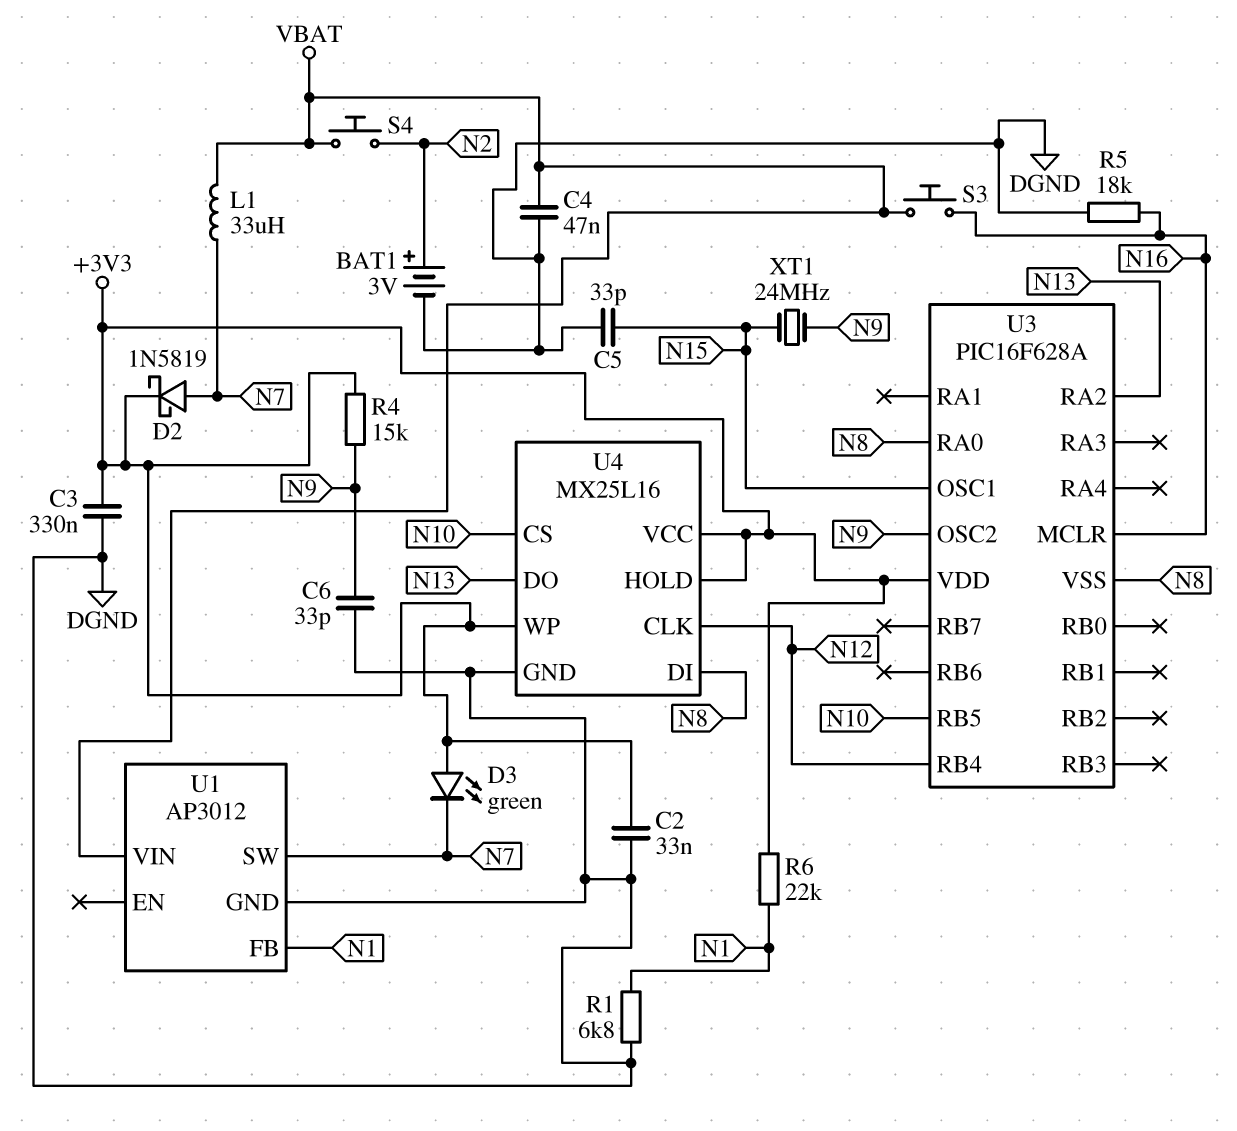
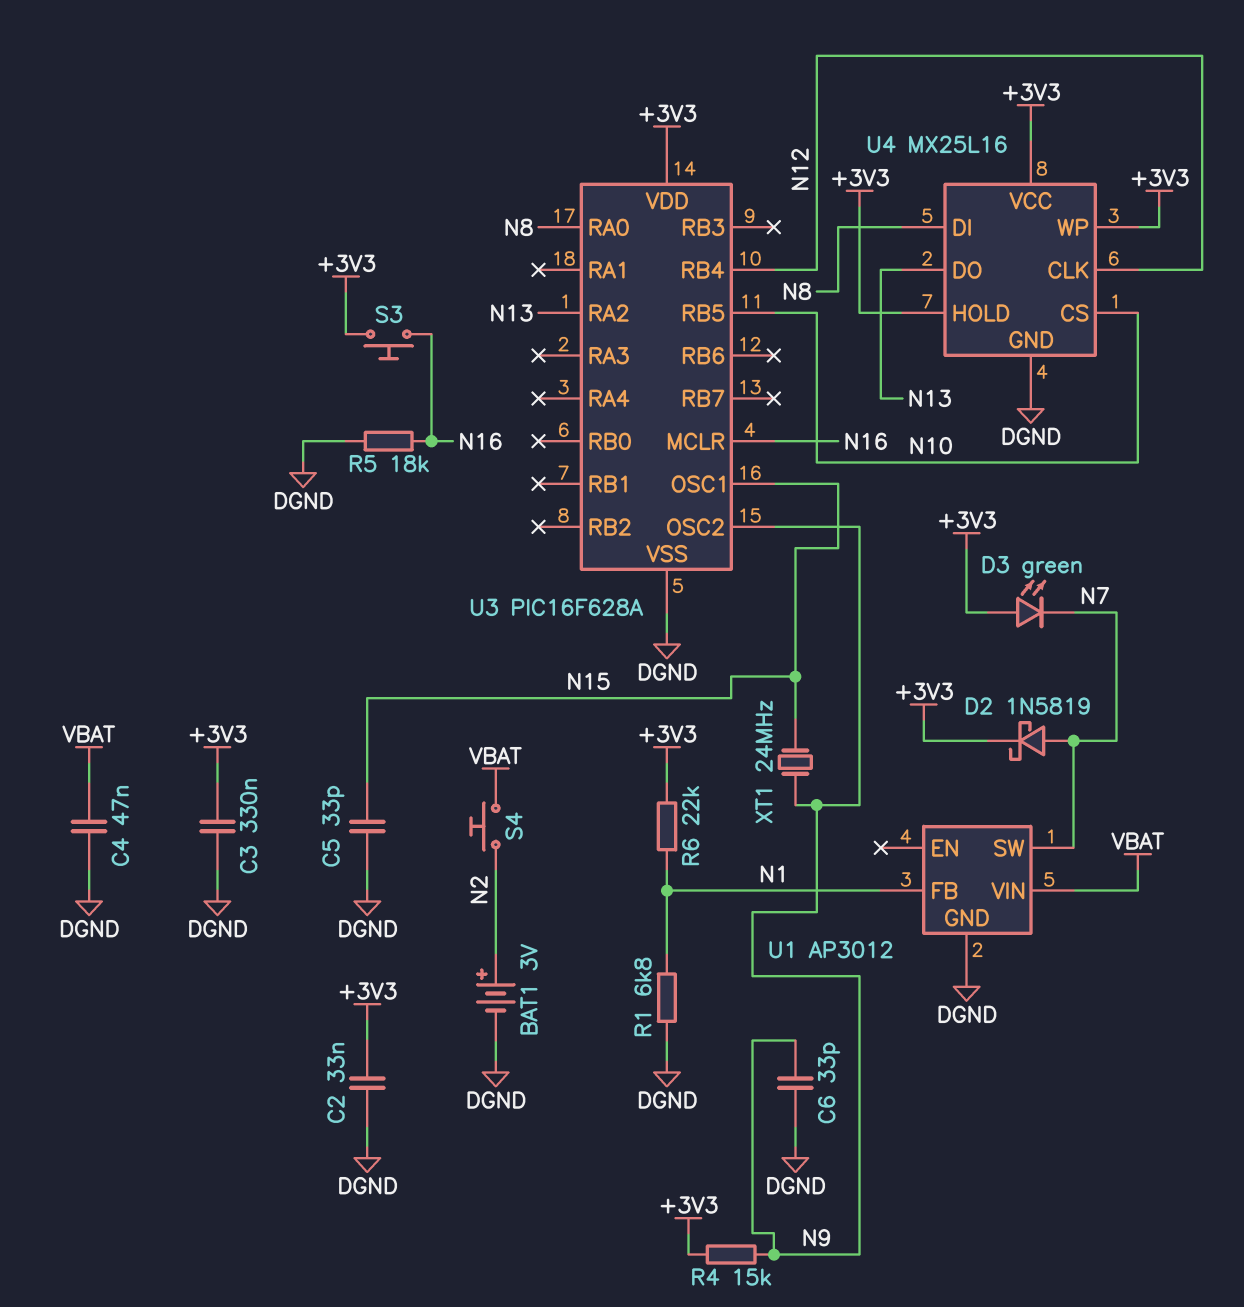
L1: 33uH (N7, VBAT) -> none
S3: button (N16, VBAT) -> button (+3V3, N16)
U3 pin VSS: N8 -> DGND

